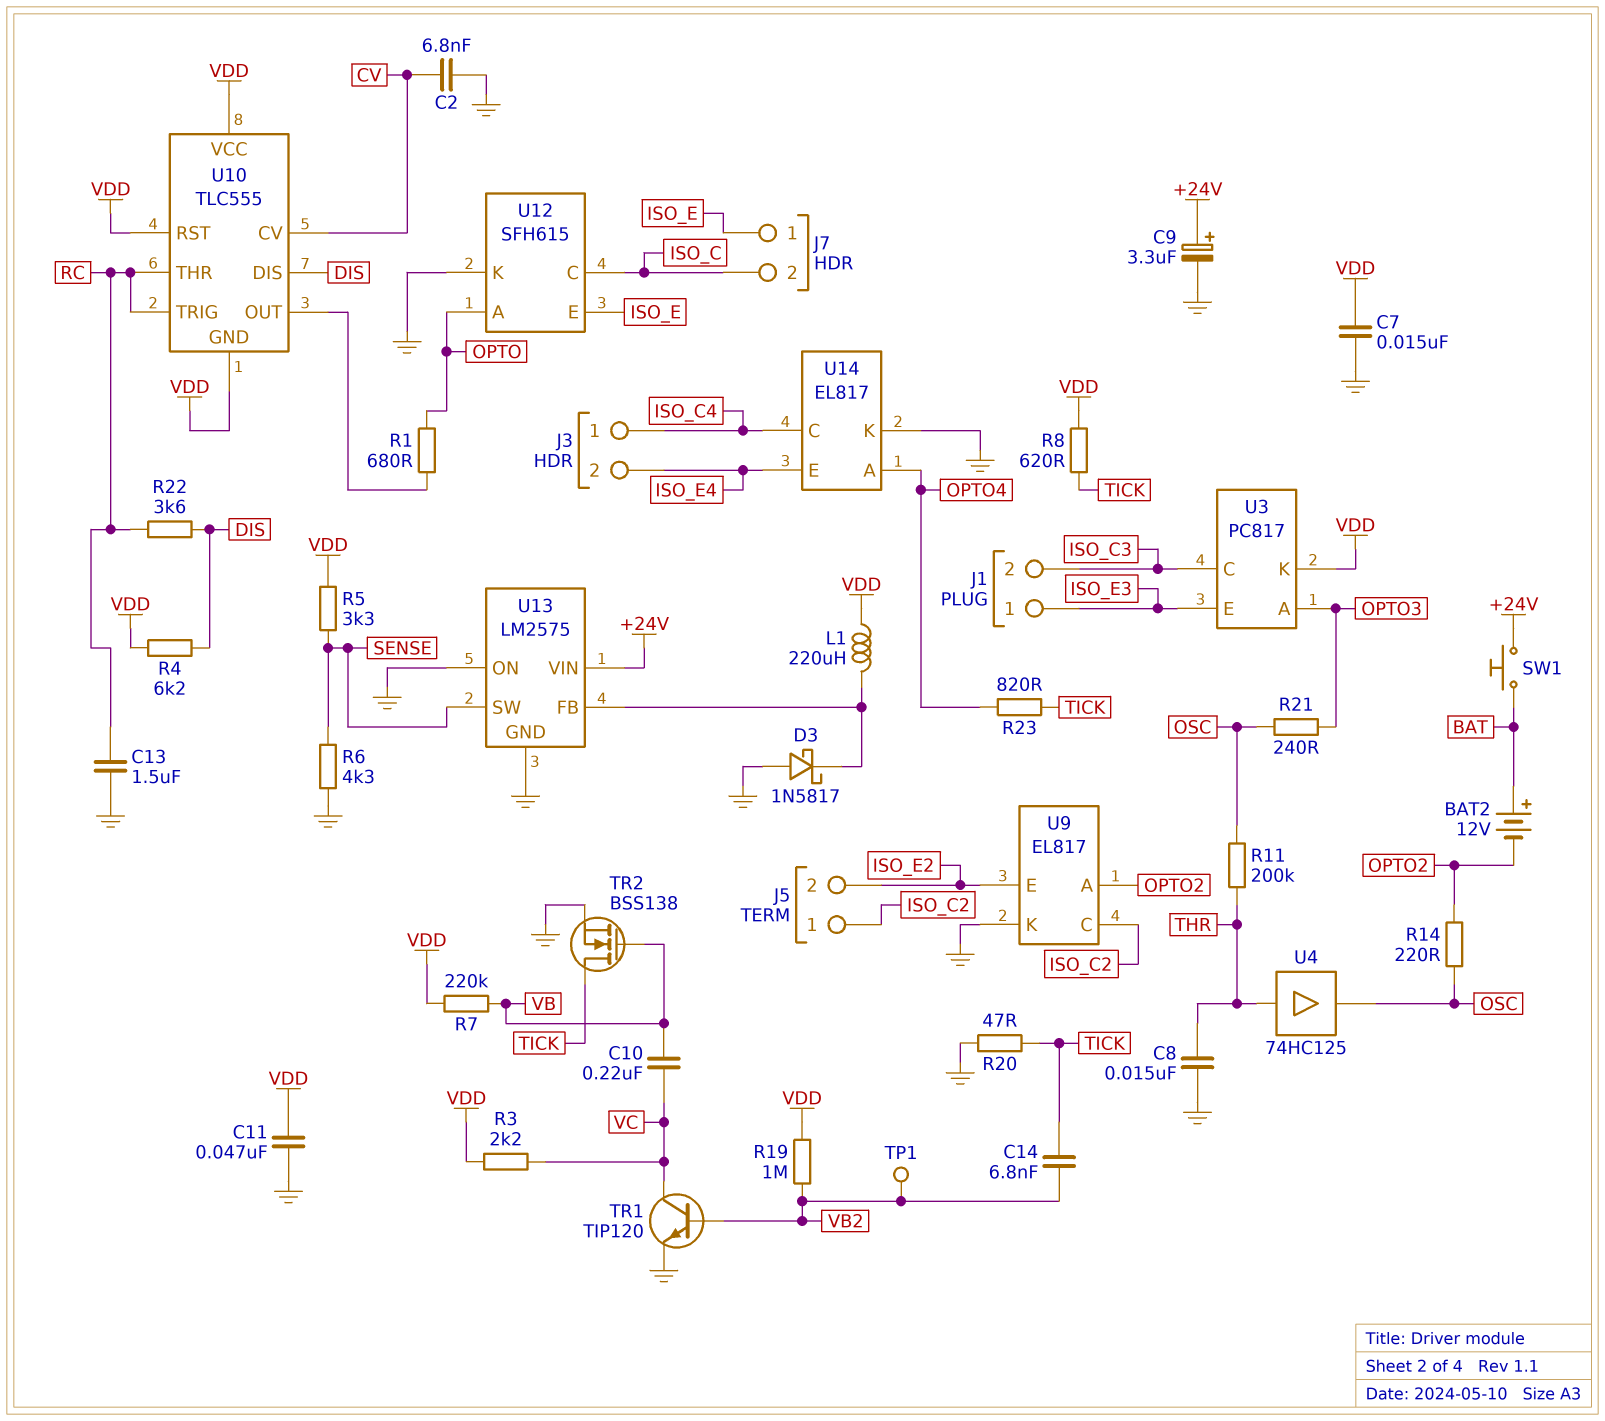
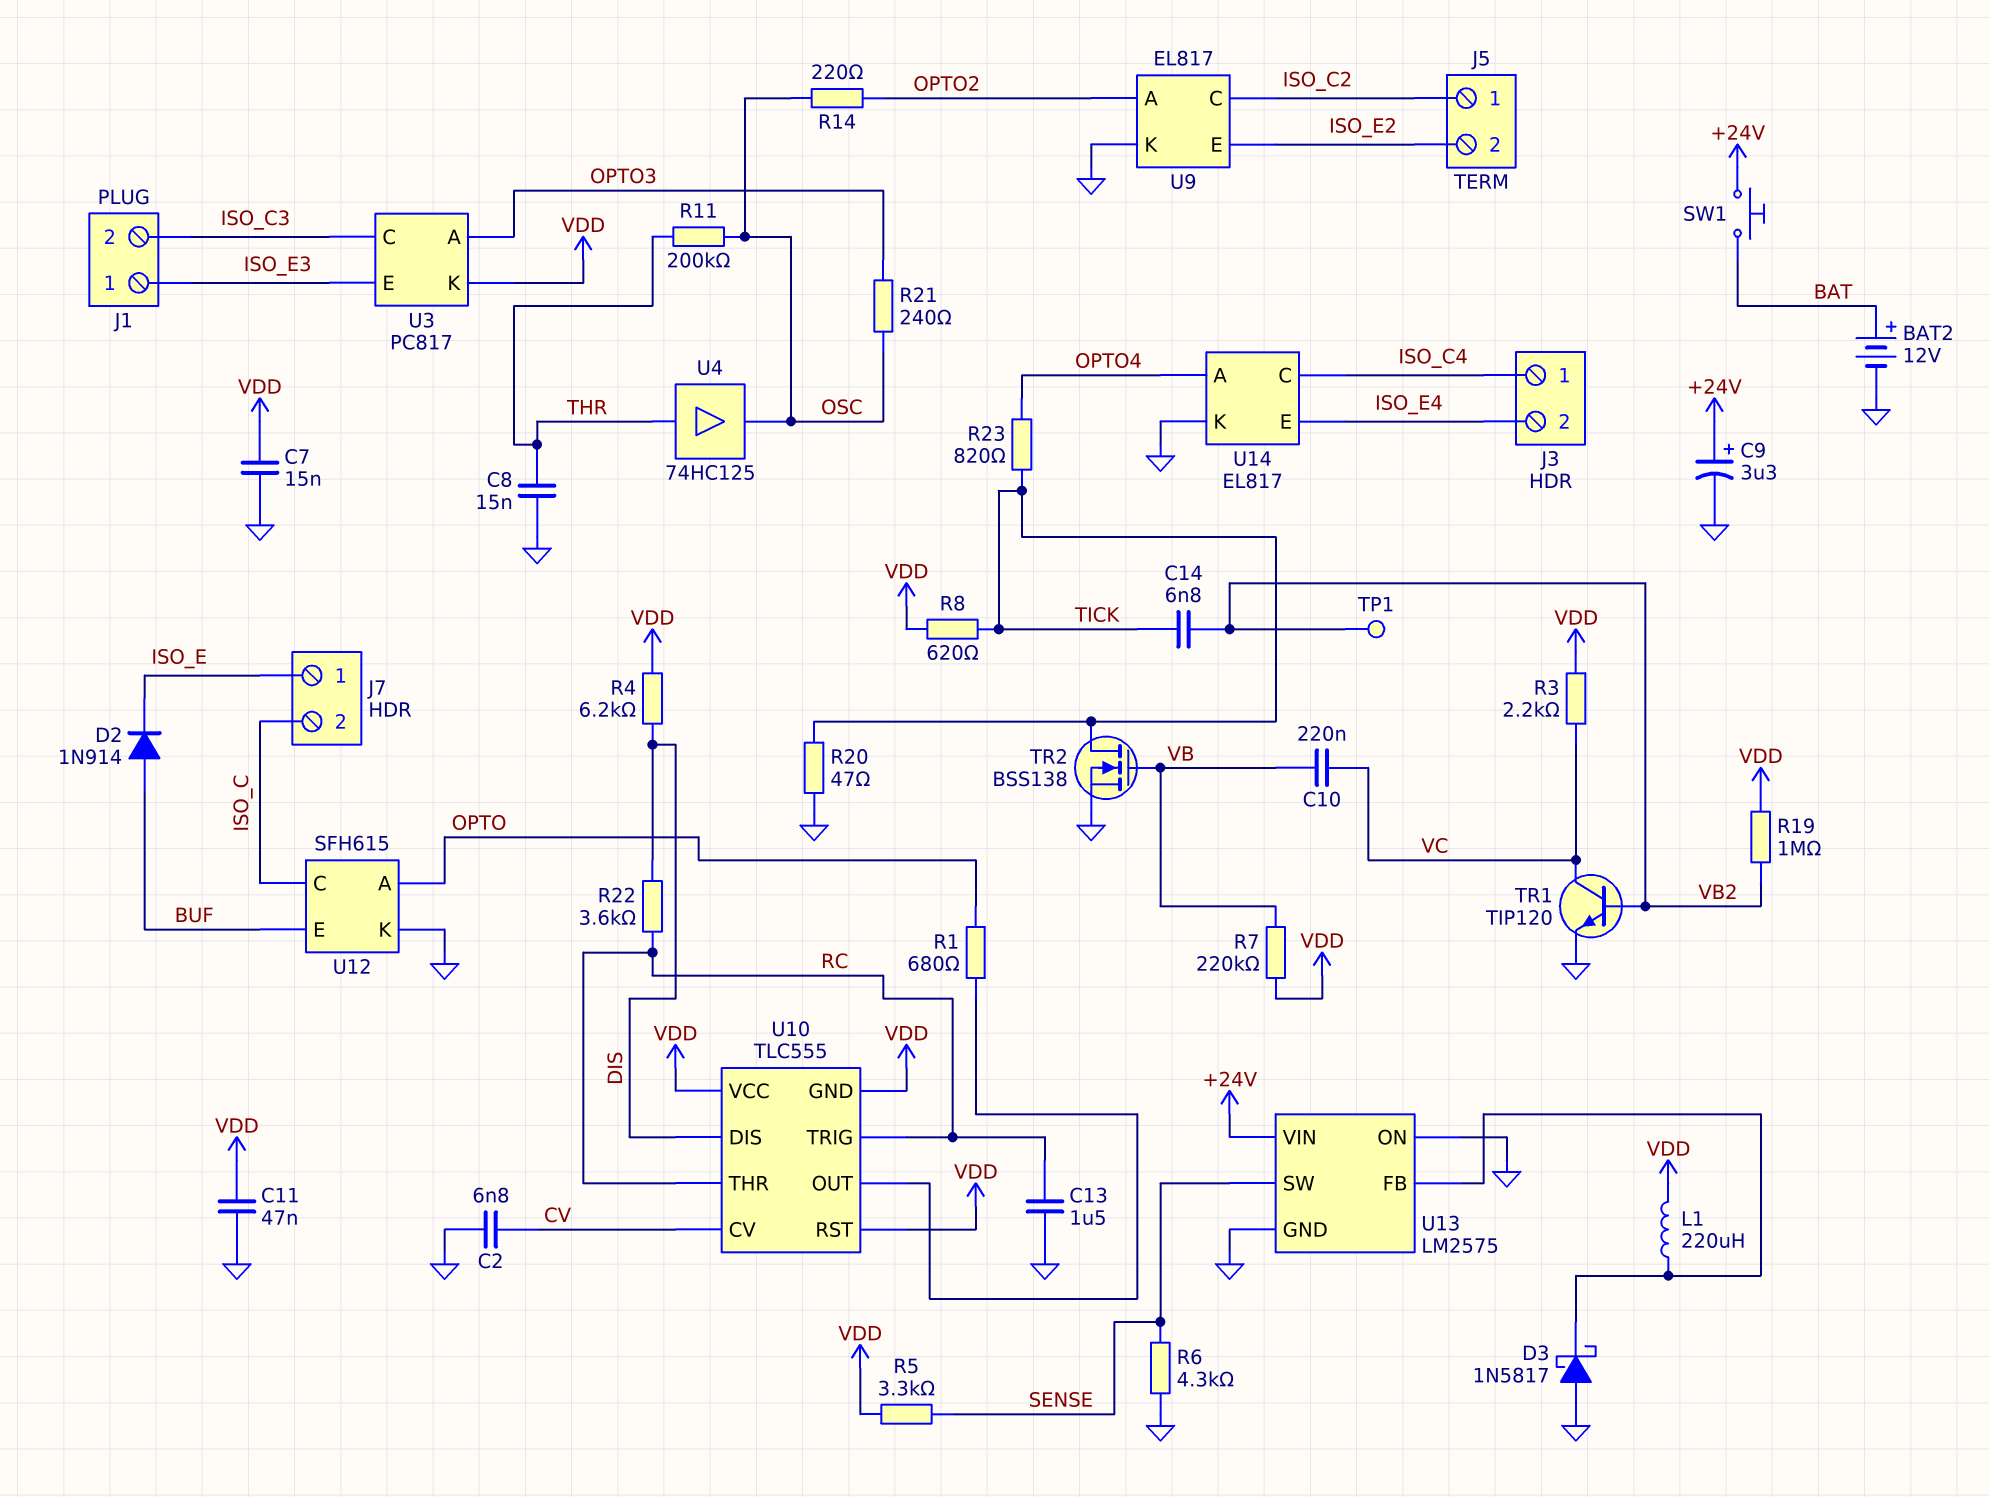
BAT2: 12V (plus BAT, minus OPTO2) -> 12V (plus BAT, minus GND)
D2: none -> diode 1N914 (A BUF, K ISO_E)
U12 pin E: ISO_E -> BUF

